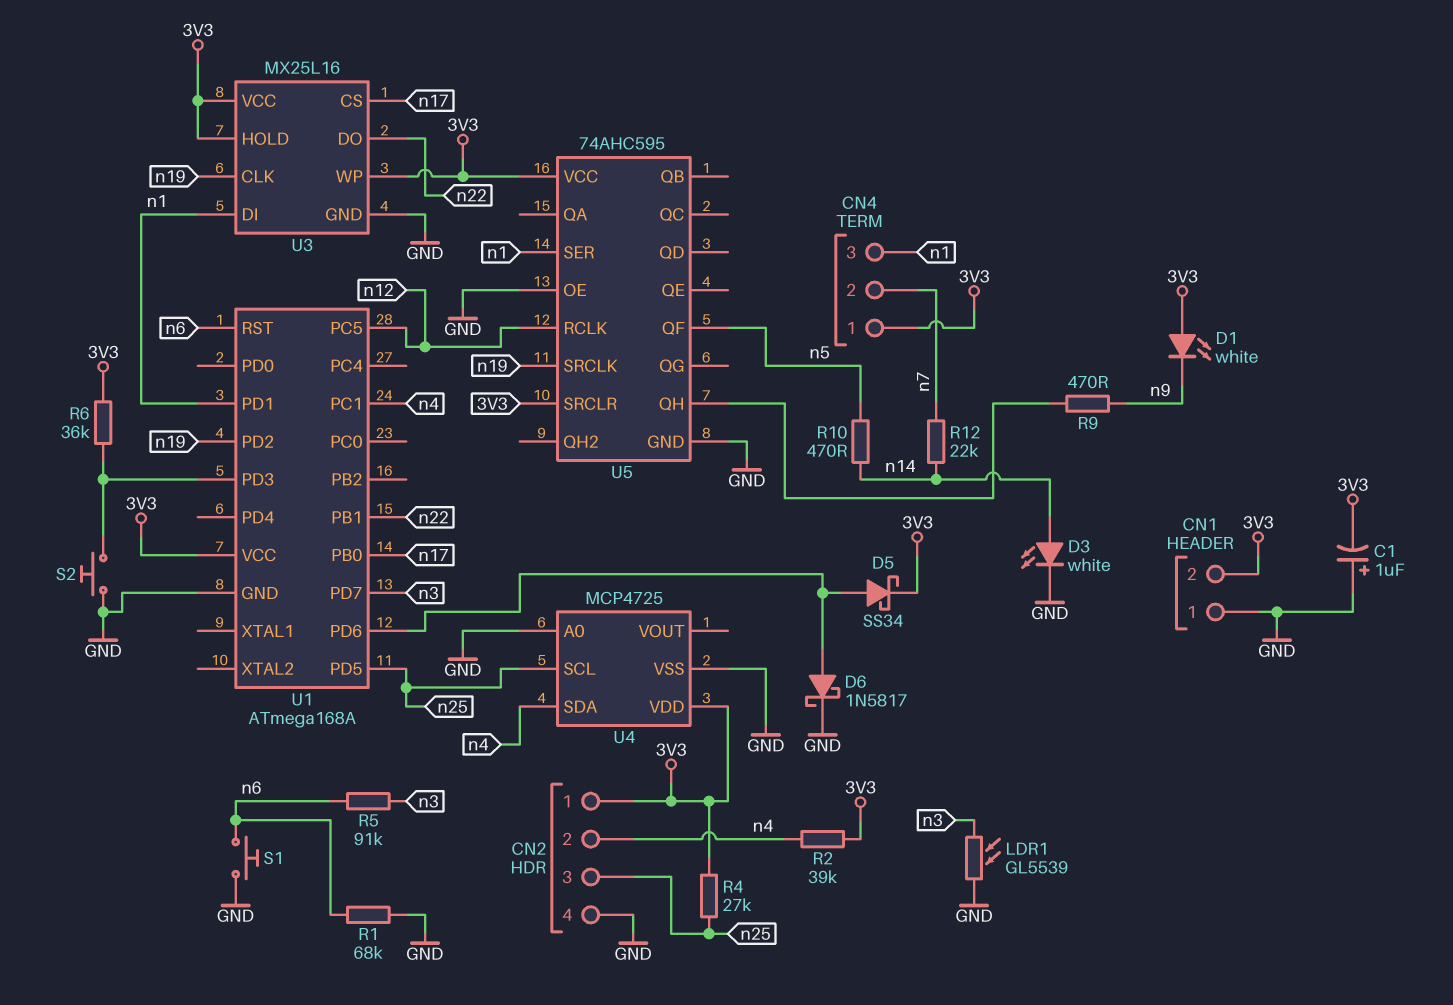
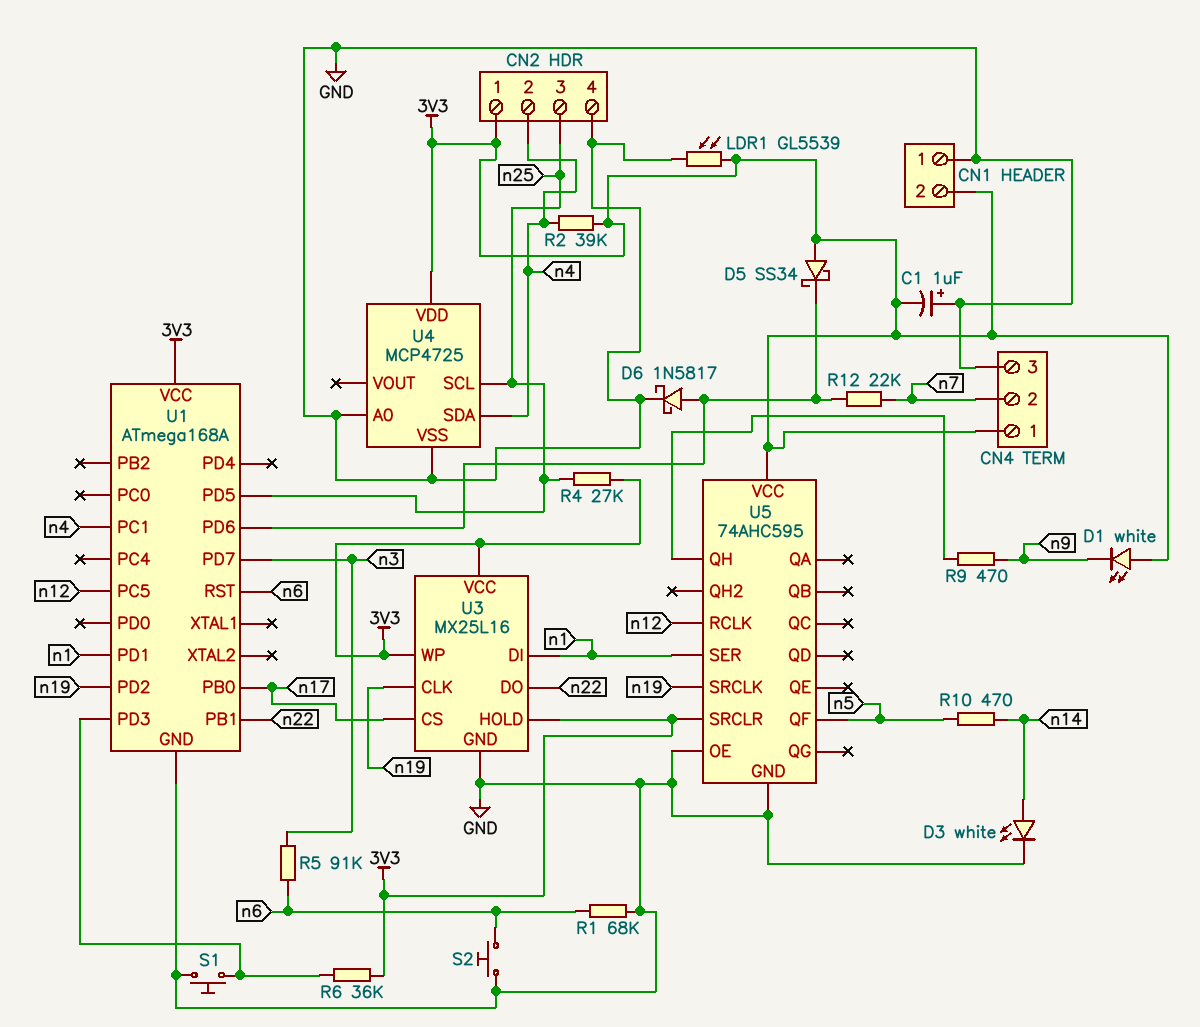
CN4 pin 3: n1 -> GND
D5: schottky SS34 (A U1/PD6, K 3V3) -> schottky SS34 (A 3V3, K U1/PD6)
LDR1: GL5539 (GND, n3) -> GL5539 (3V3, GND)
R12: 22k (n7, n14) -> 22k (U1/PD6, n7)
S1: button (GND, n6) -> button (GND, U1/PD3)
S2: button (GND, U1/PD3) -> button (GND, n6)

